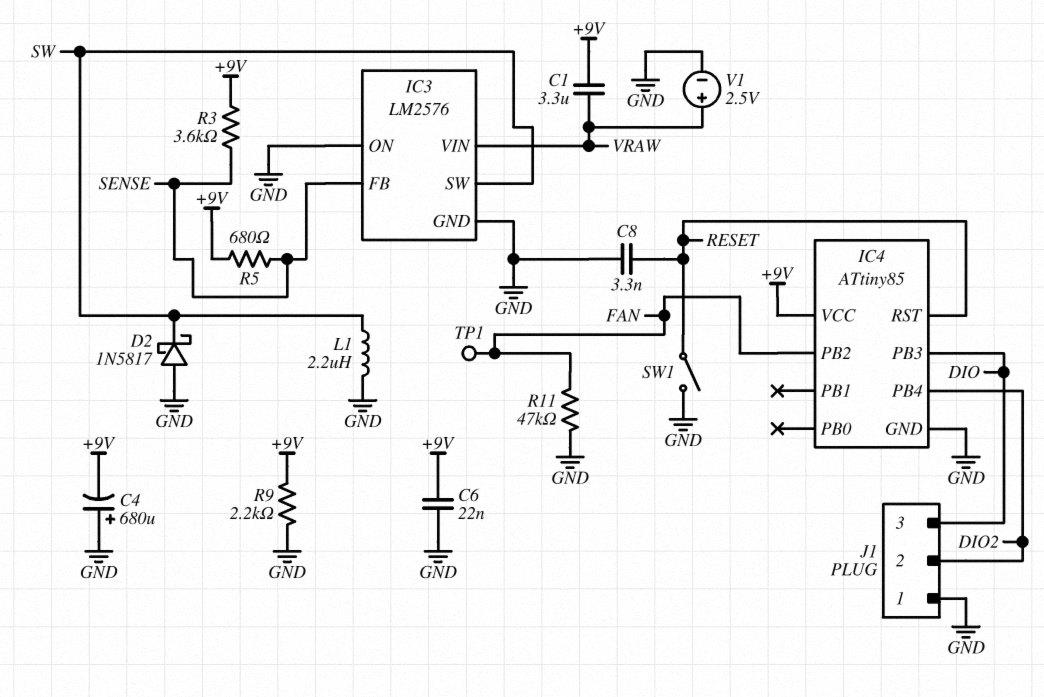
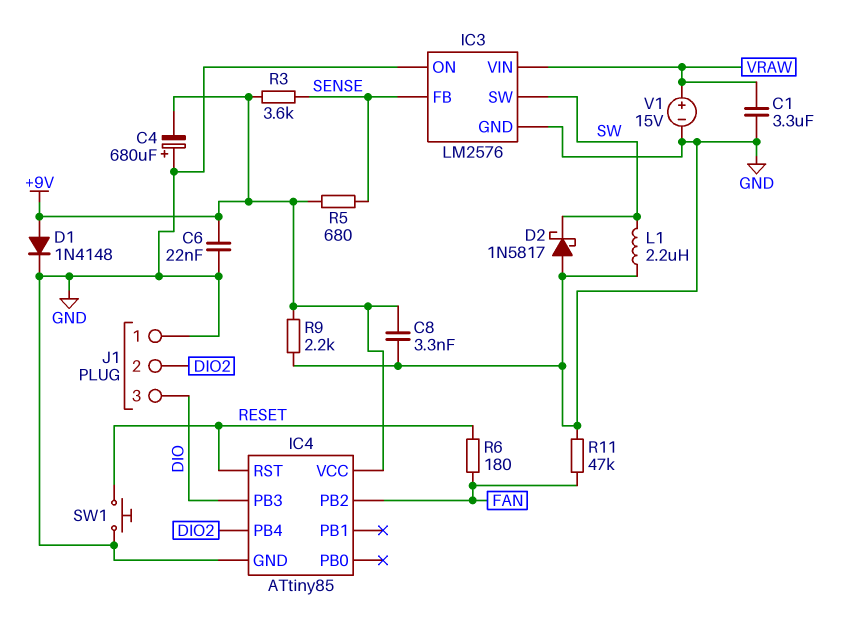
C1: 3.3uF (+9V, VRAW) -> 3.3uF (GND, VRAW)
C8: 3.3nF (GND, RESET) -> 3.3nF (+9V, GND)
D1: none -> diode 1N4148 (A +9V, K GND)
R6: none -> 180 (FAN, RESET)
SW1: switch (GND, RESET) -> button (GND, RESET)
TP1: test point (FAN) -> none
V1: 2.5V (plus VRAW, minus GND) -> 15V (plus VRAW, minus GND)

